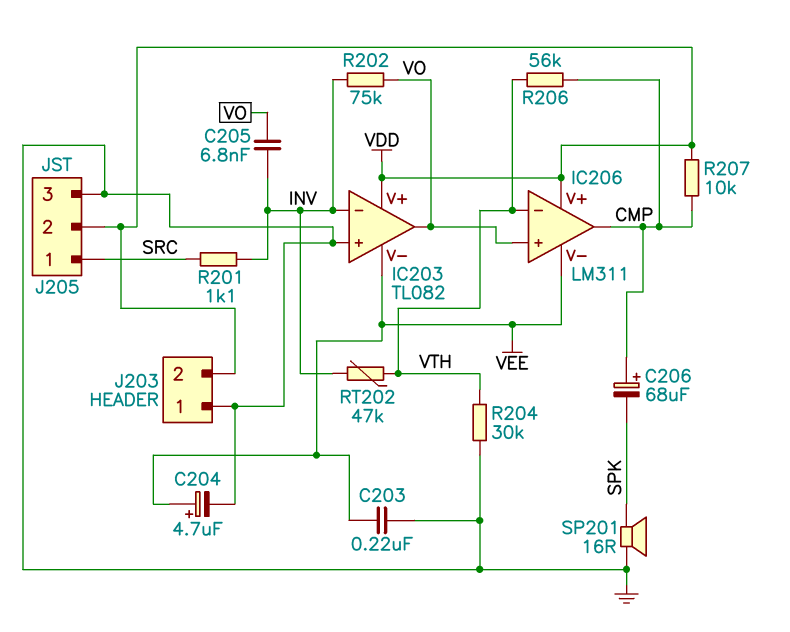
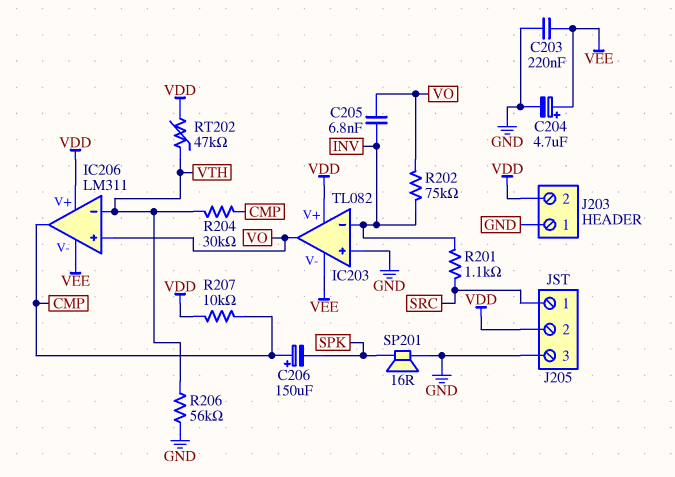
C206: 68uF (plus CMP, minus SPK) -> 150uF (plus CMP, minus SPK)
R204: 30k (GND, VTH) -> 30k (CMP, VTH)
R206: 56k (CMP, VTH) -> 56k (GND, VTH)
RT202: 47k (INV, VTH) -> 47k (VDD, VTH)

